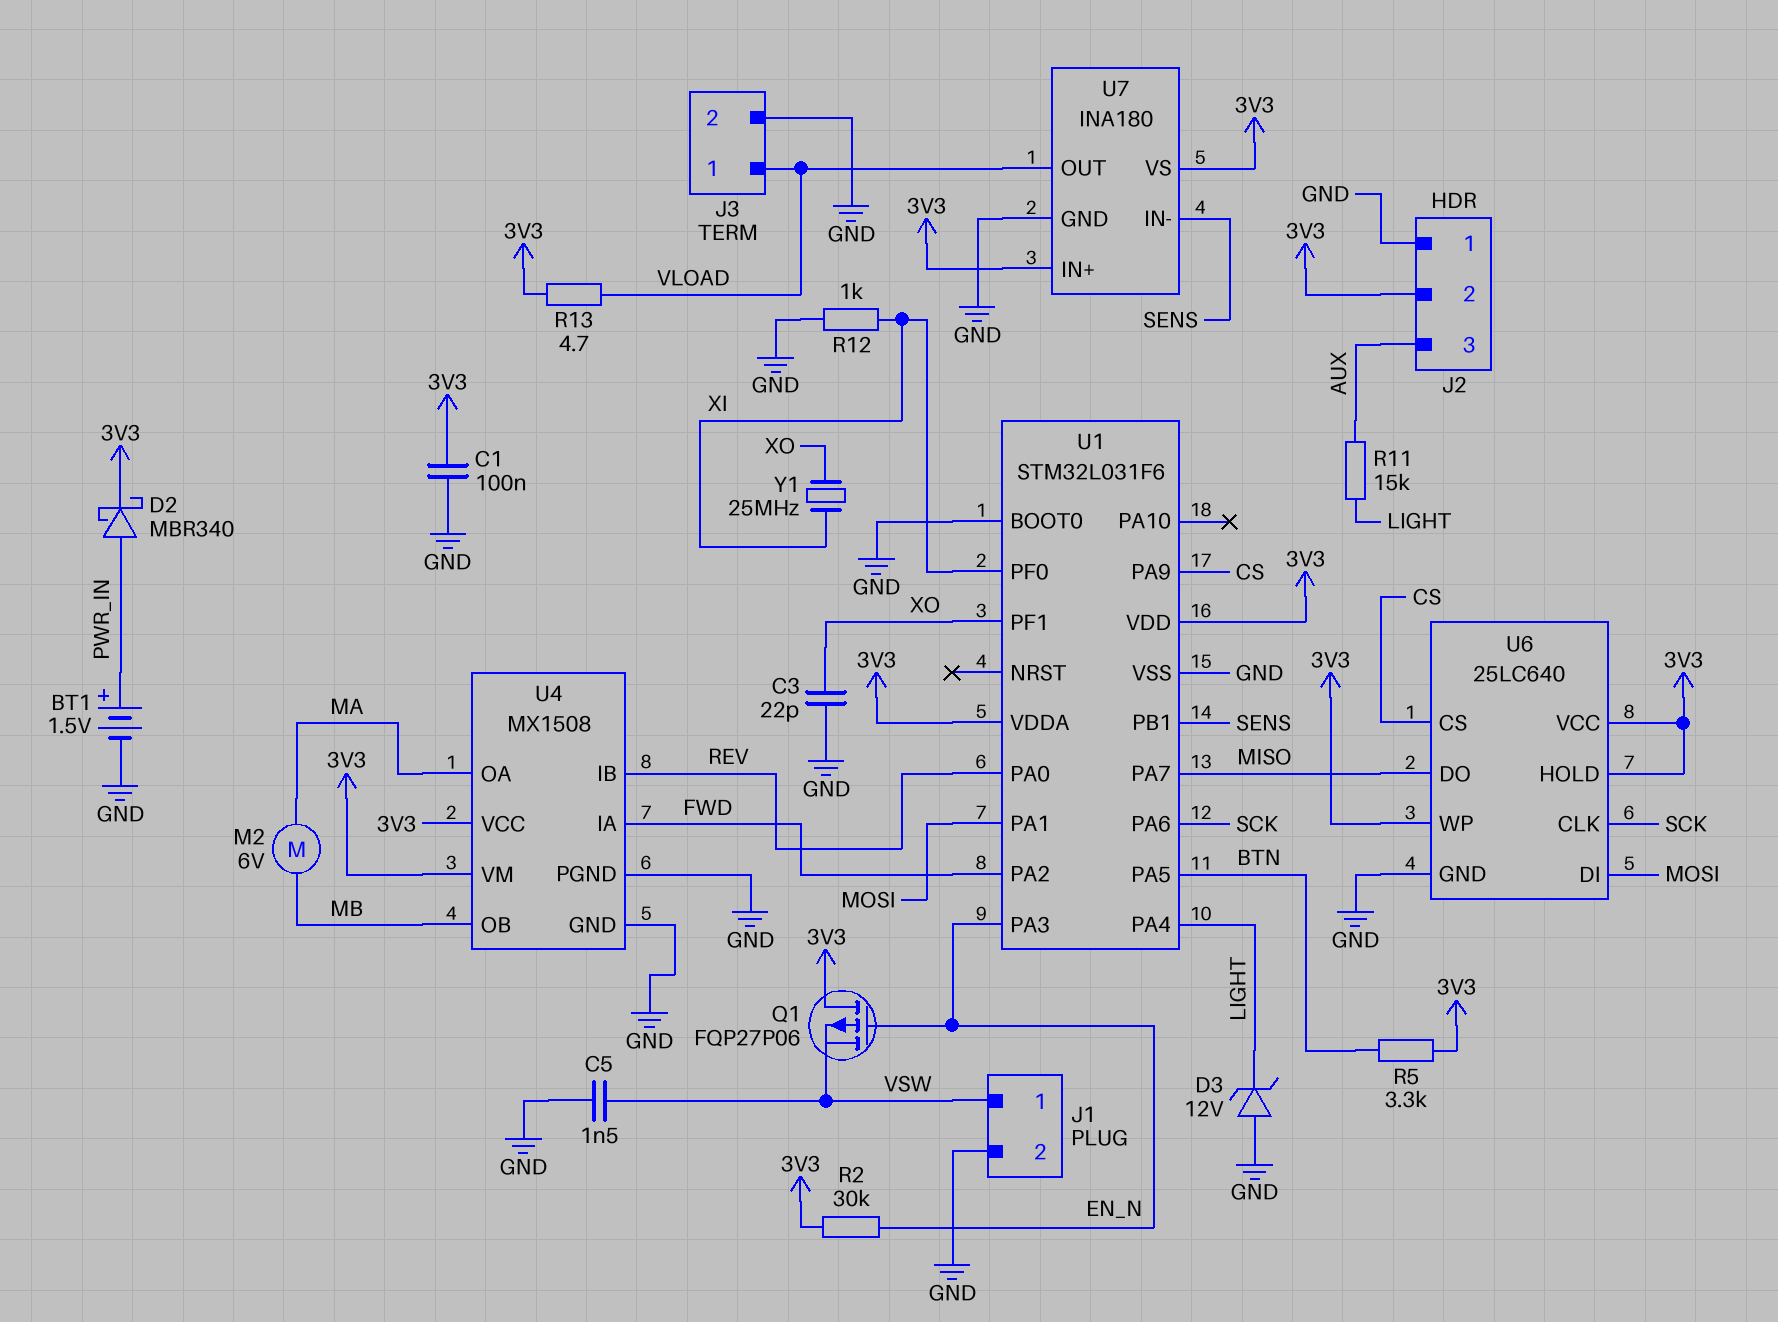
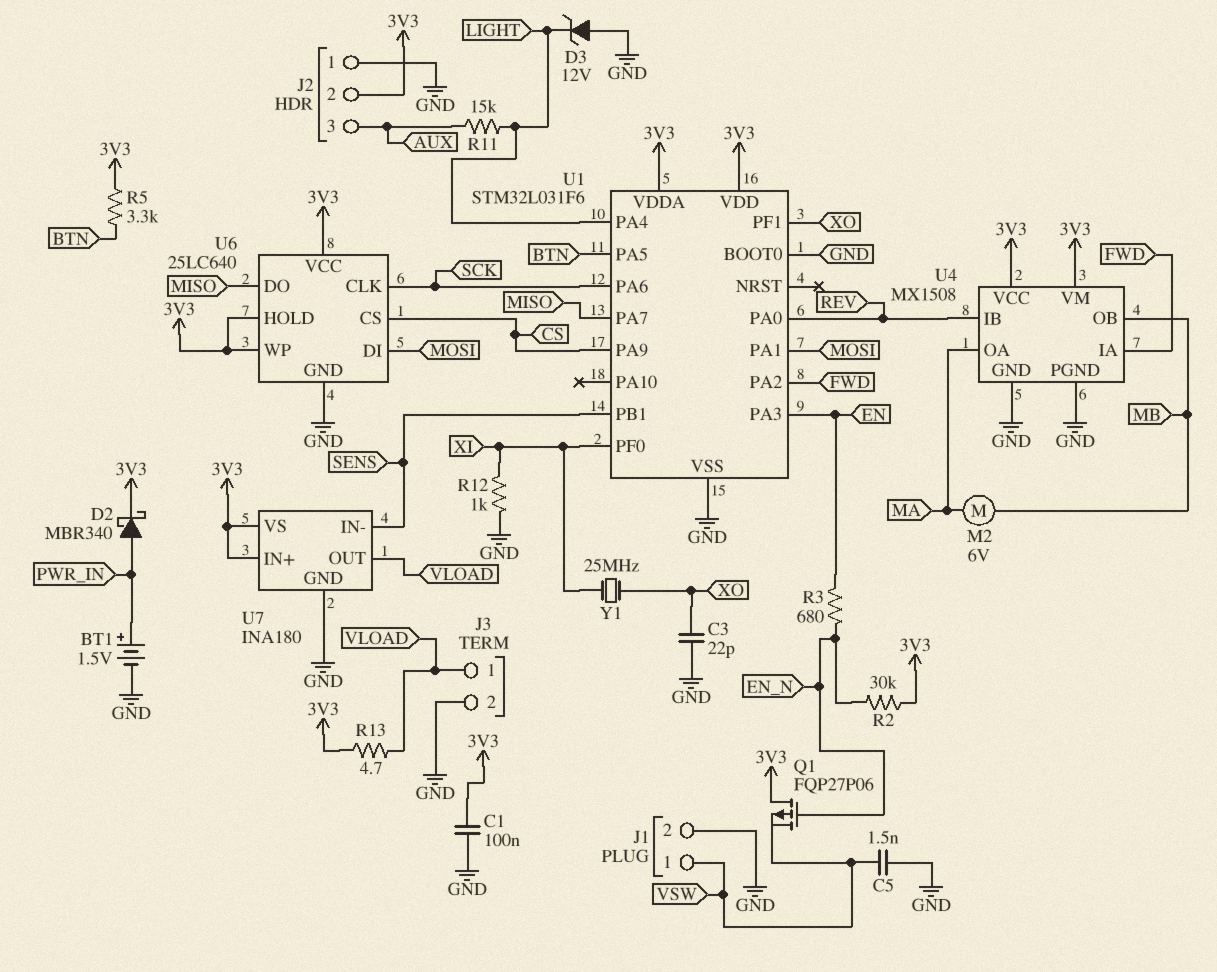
R3: none -> 680 (EN, EN_N)
U1 pin PA3: EN_N -> EN

